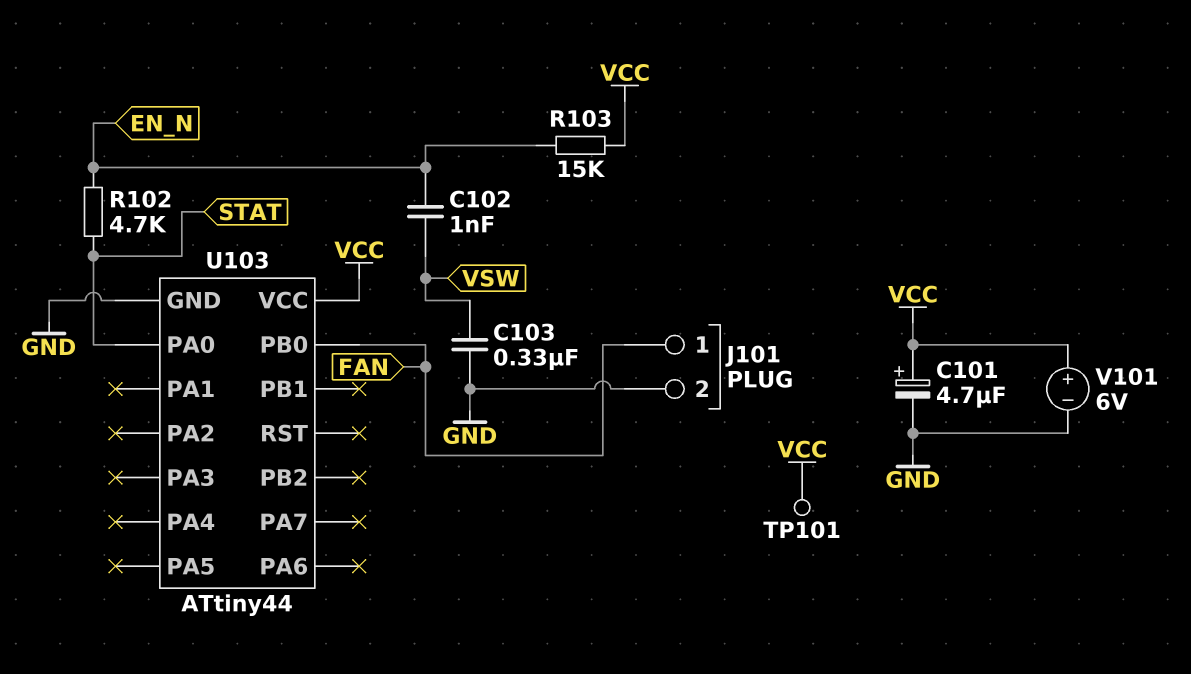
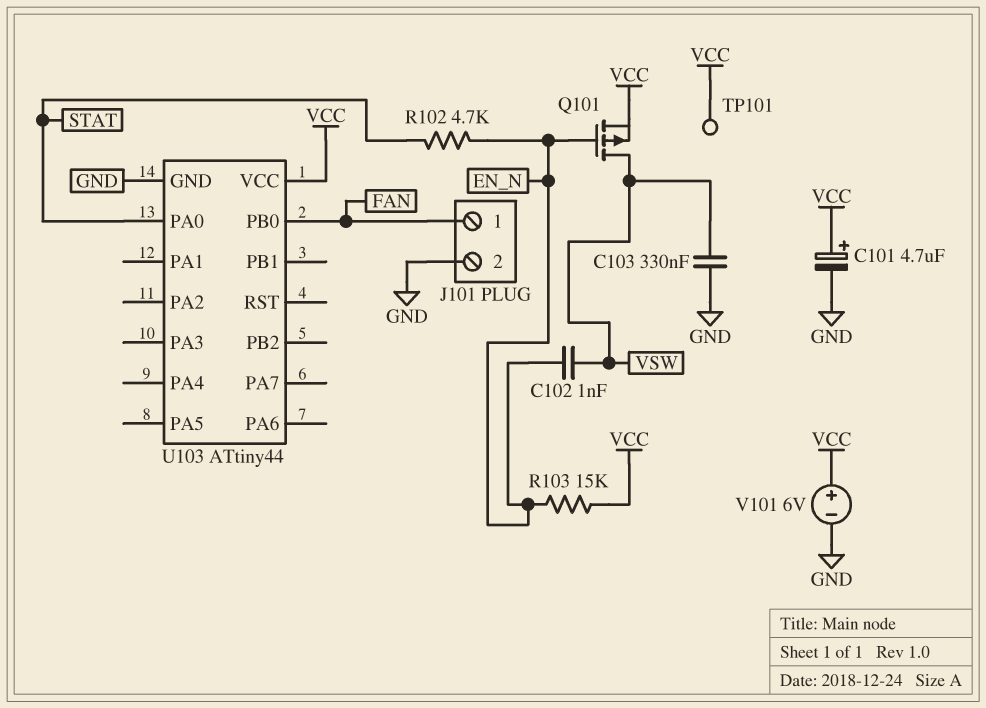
Q101: none -> PMOS (G EN_N, D VSW, S VCC)

